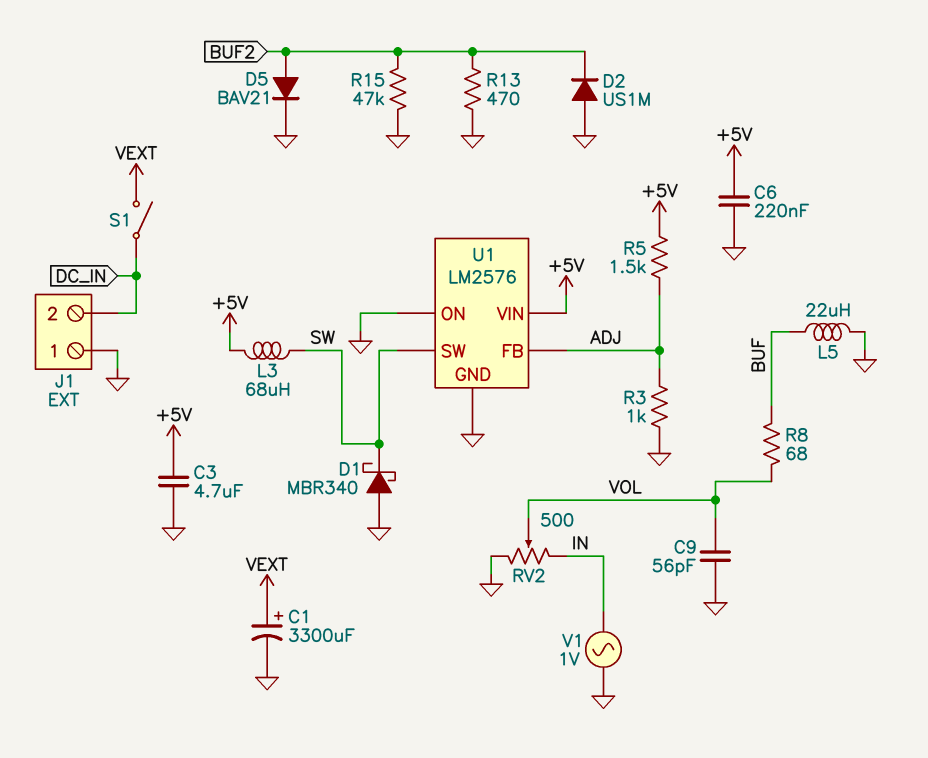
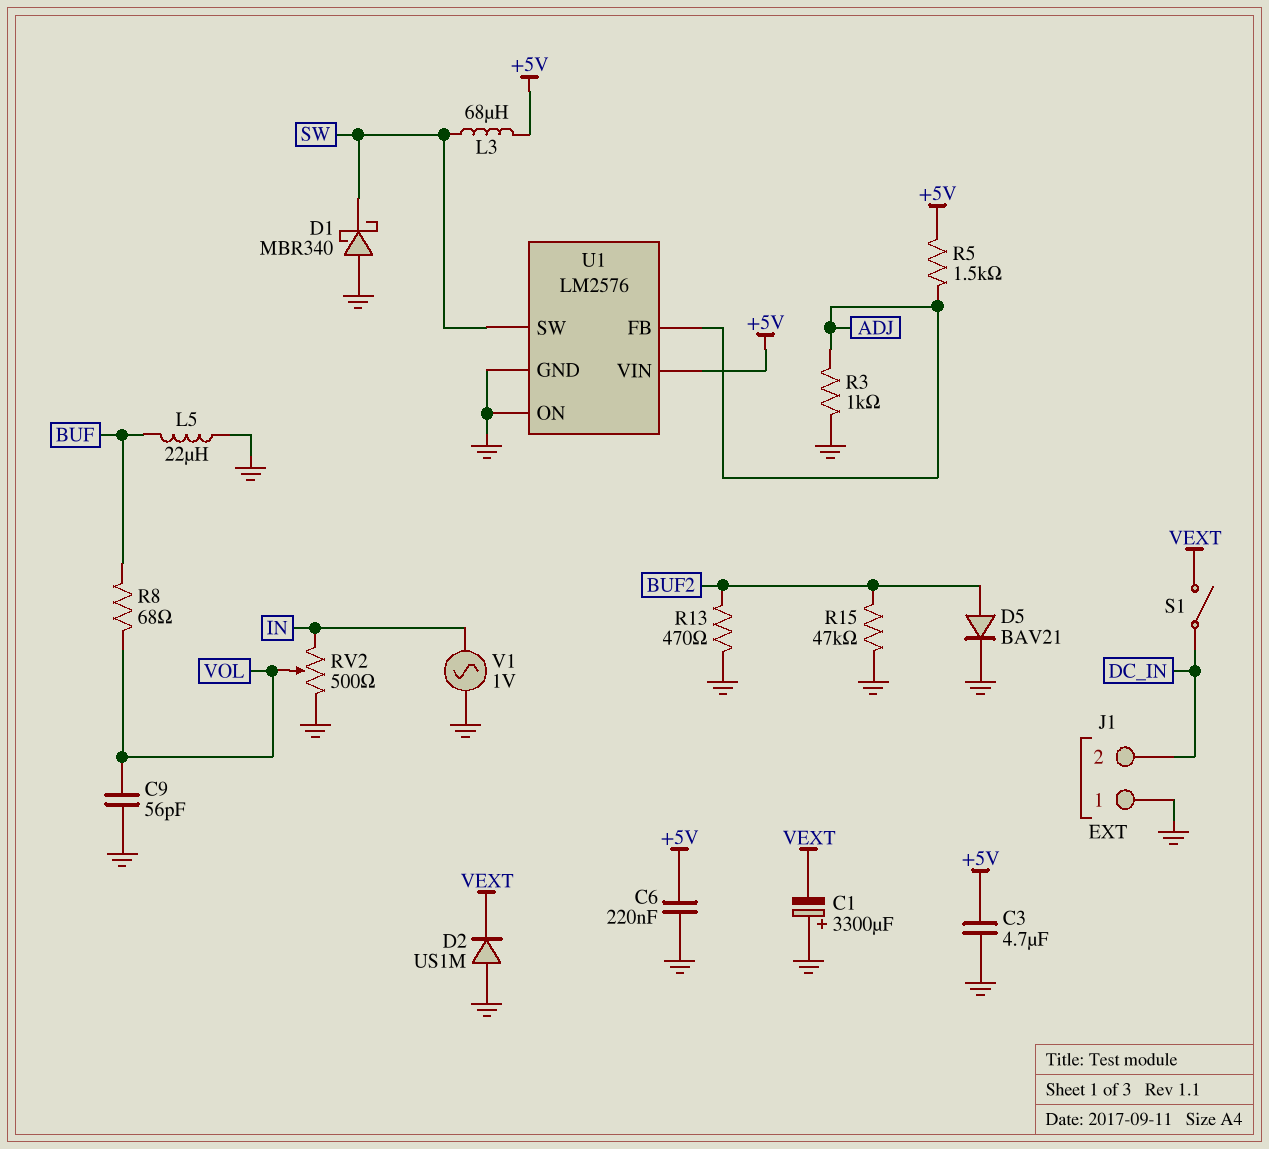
C1: 3300uF (plus VEXT, minus GND) -> 3300uF (plus GND, minus VEXT)
D2: diode US1M (A GND, K BUF2) -> diode US1M (A GND, K VEXT)

